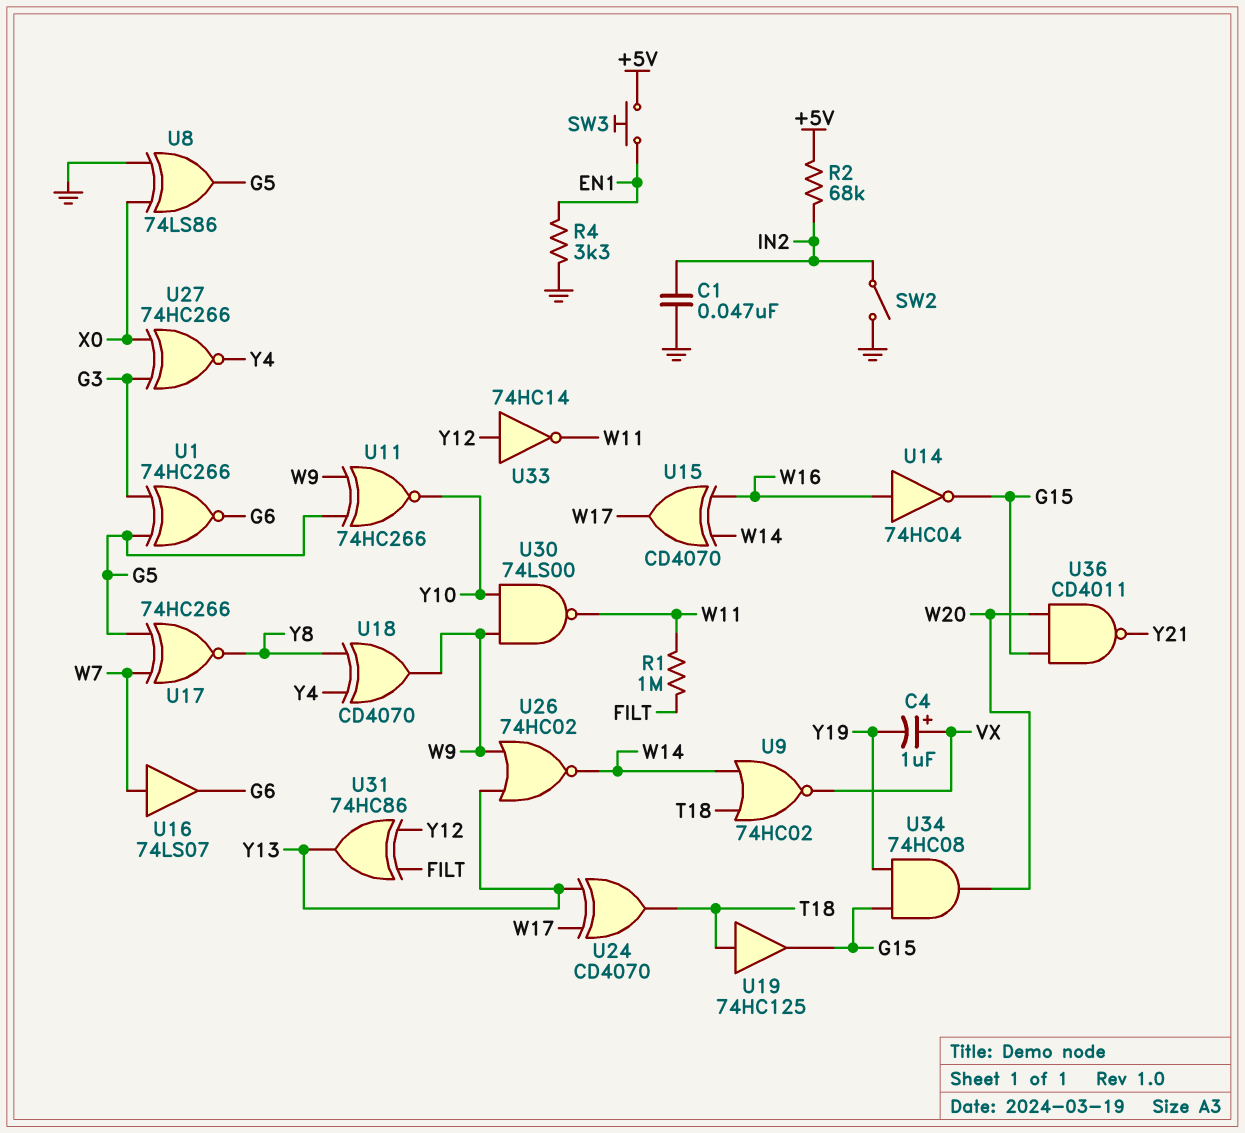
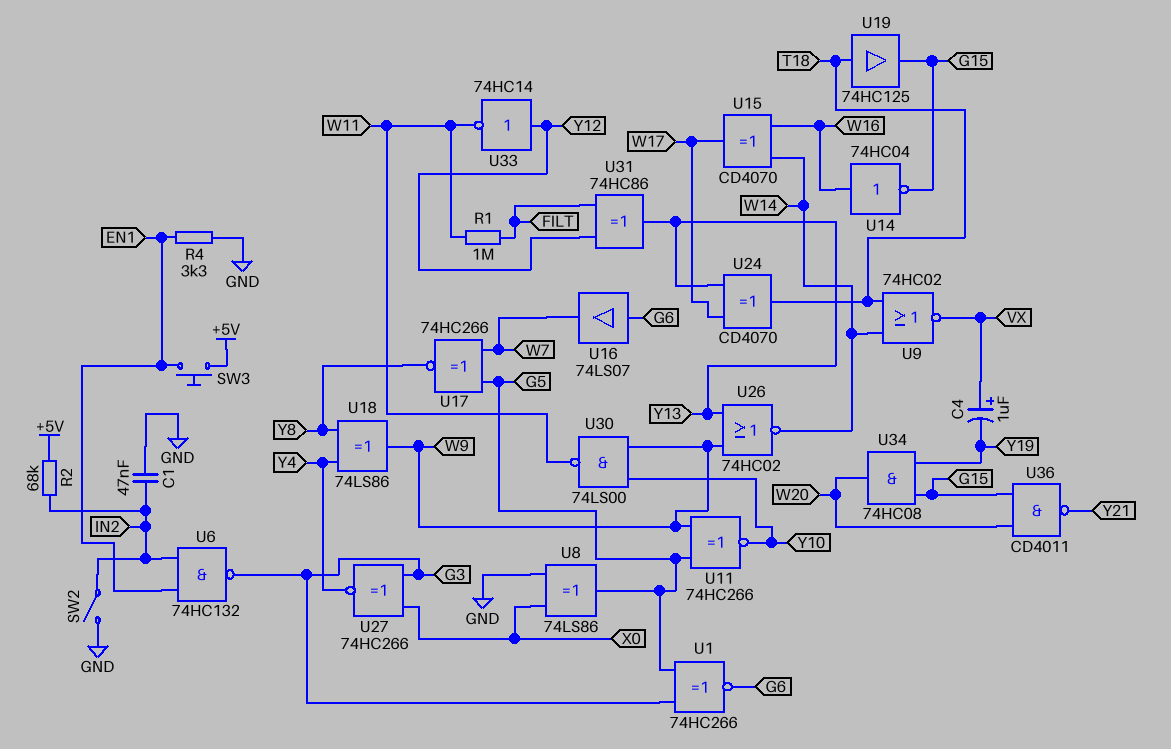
U6: none -> NAND 74HC132 (in EN1, in IN2, out G3)
U16: buffer 74LS07 (in W7, out G6) -> buffer 74LS07 (in G6, out W7)
U18: XOR CD4070 (in Y4, in Y8, out W9) -> XOR 74LS86 (in Y4, in Y8, out W9)

